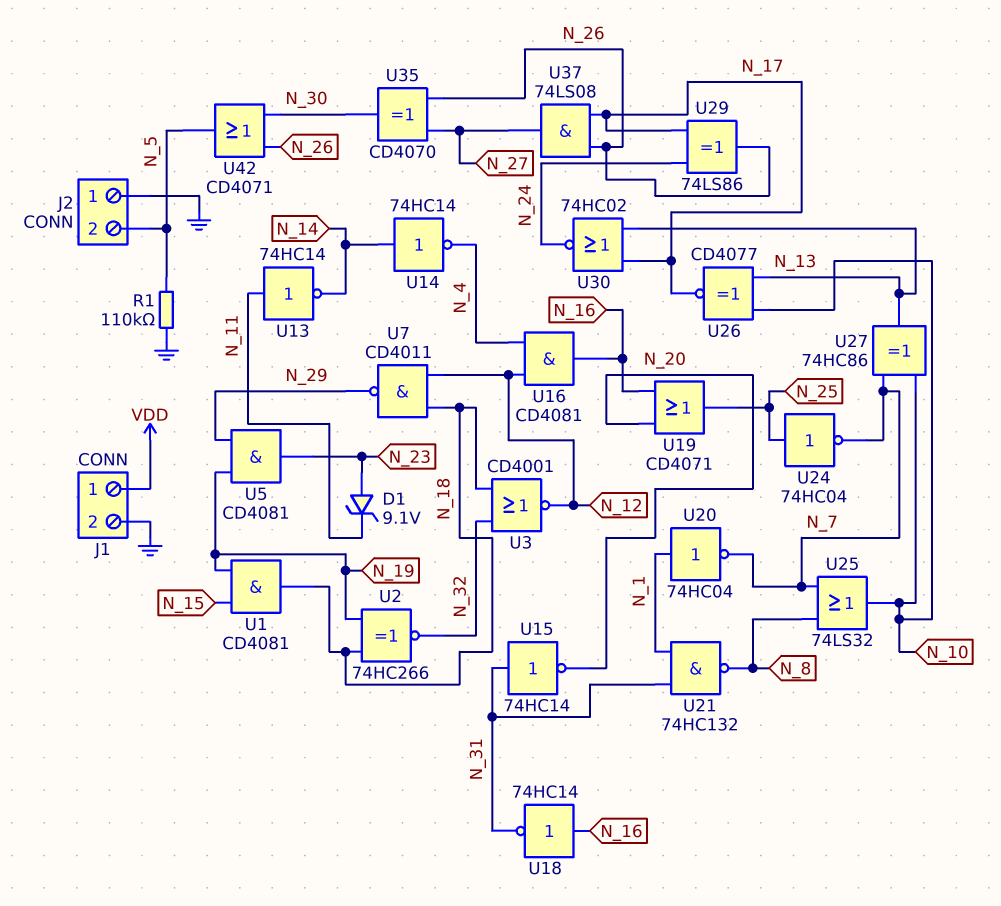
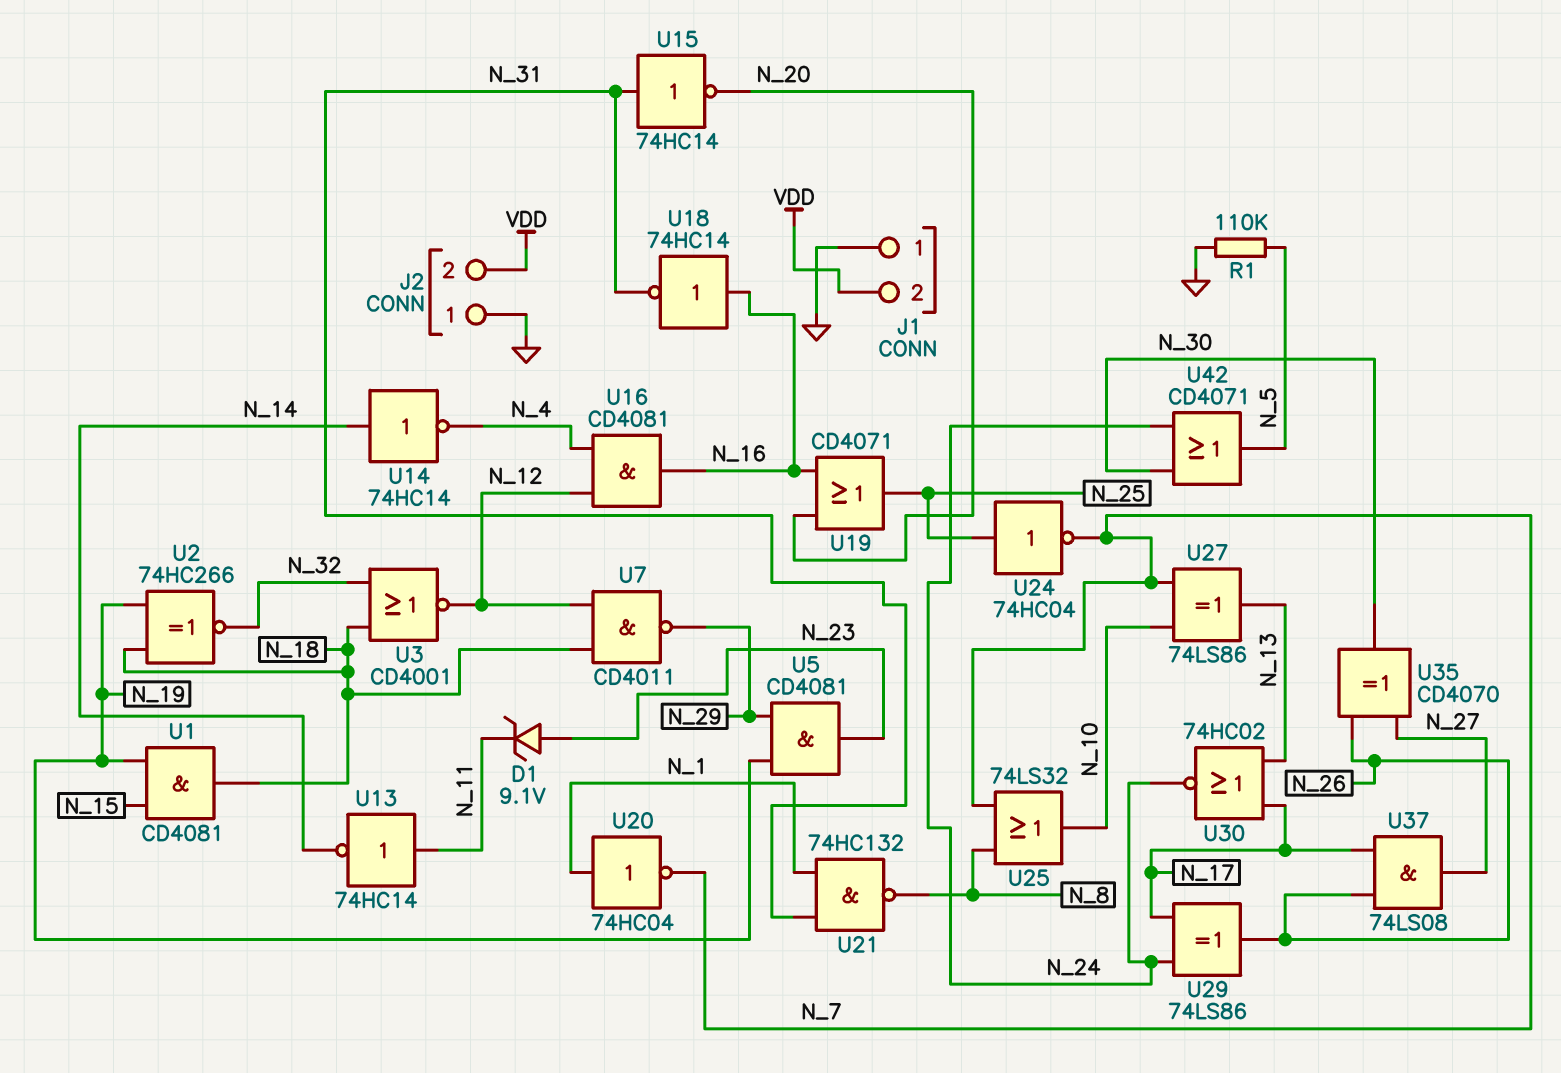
J1 pin 1: VDD -> GND
J1 pin 2: GND -> VDD
J2 pin 2: N_5 -> VDD
U26: XNOR CD4077 (in N_10, in N_13, out N_17) -> none
U27: XOR 74HC86 (in N_7, in N_10, out N_13) -> XOR 74LS86 (in N_7, in N_10, out N_13)
U42: OR CD4071 (in N_26, in N_30, out N_5) -> OR CD4071 (in N_24, in N_30, out N_5)

